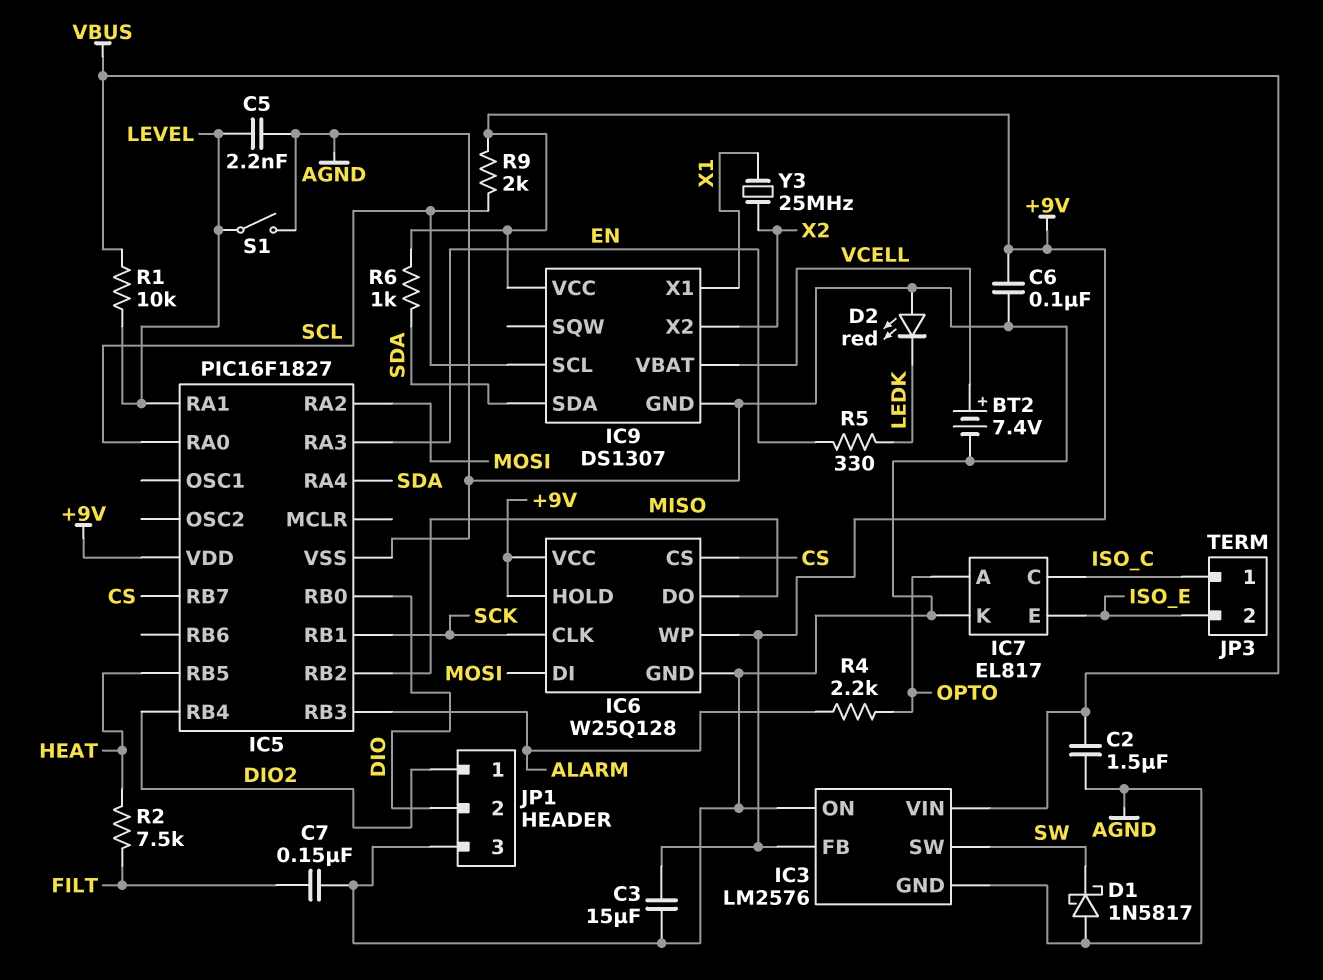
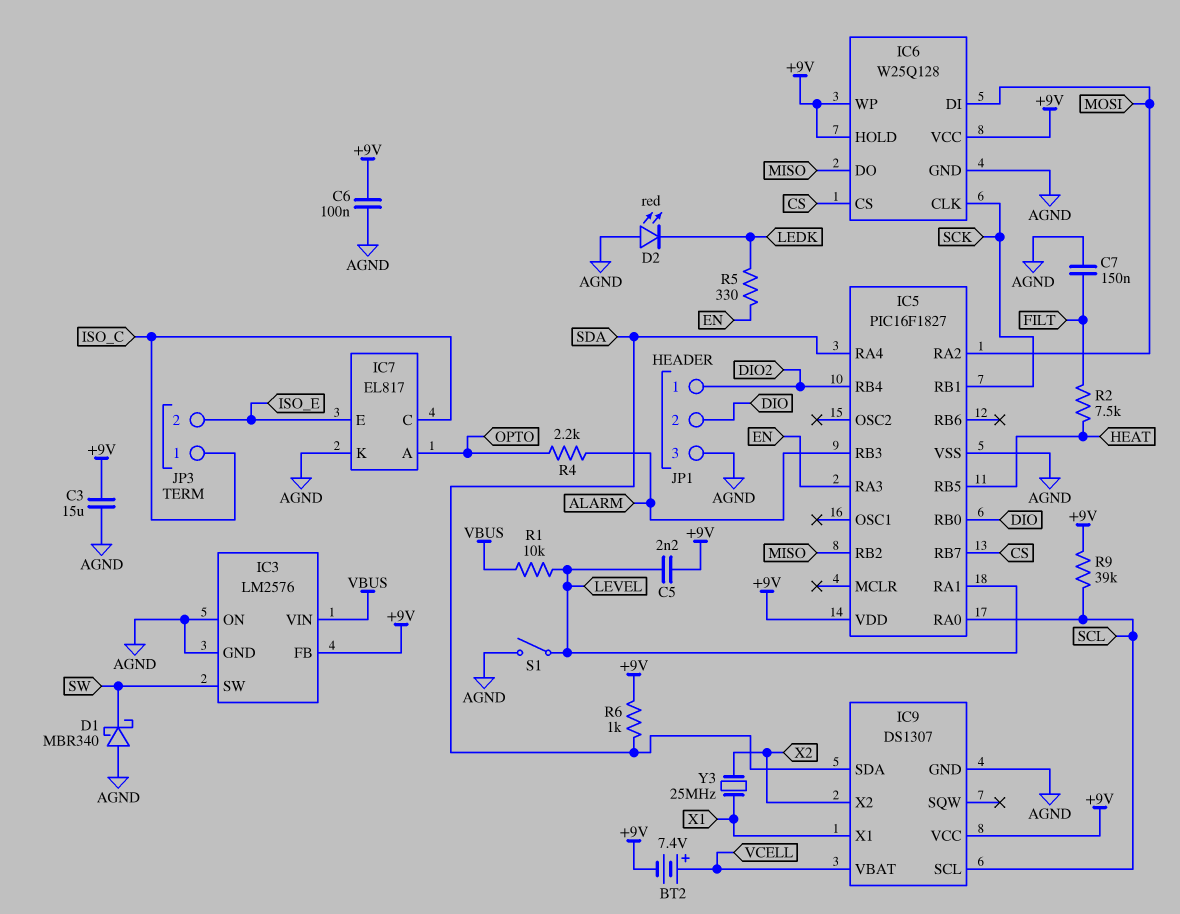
BT2: 7.4V (plus VCELL, minus AGND) -> 7.4V (plus VCELL, minus +9V)
C2: 1.5uF (AGND, VBUS) -> none
C5: 2.2nF (AGND, LEVEL) -> 2.2nF (+9V, LEVEL)
D1: schottky 1N5817 (A AGND, K SW) -> schottky MBR340 (A AGND, K SW)
R9: 2k (+9V, SCL) -> 39k (+9V, SCL)

